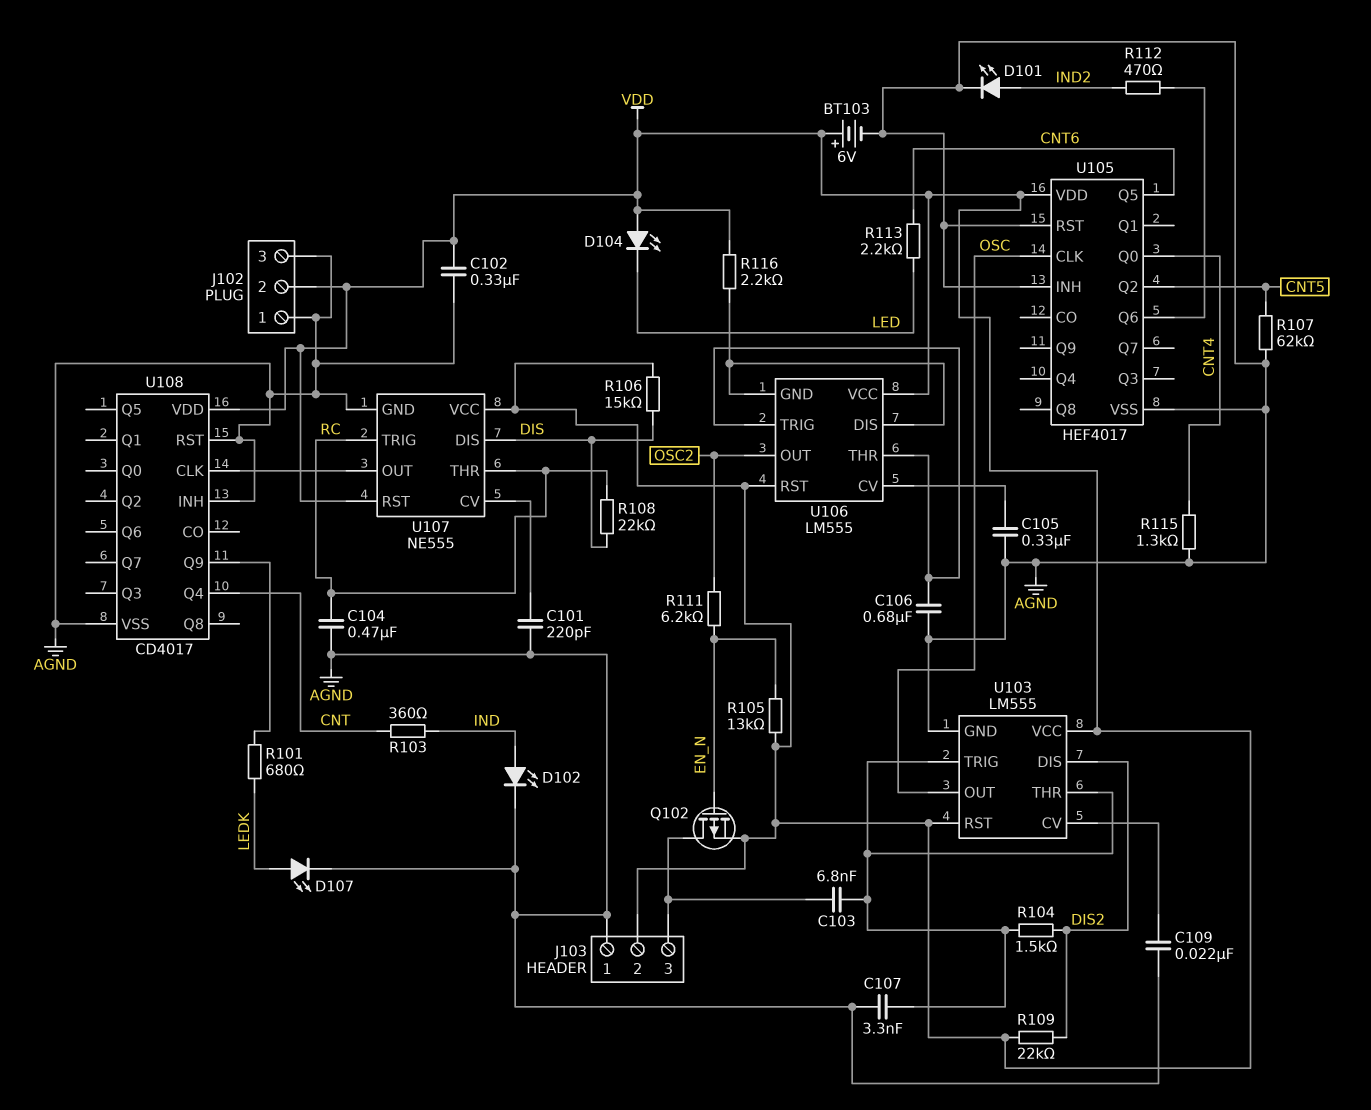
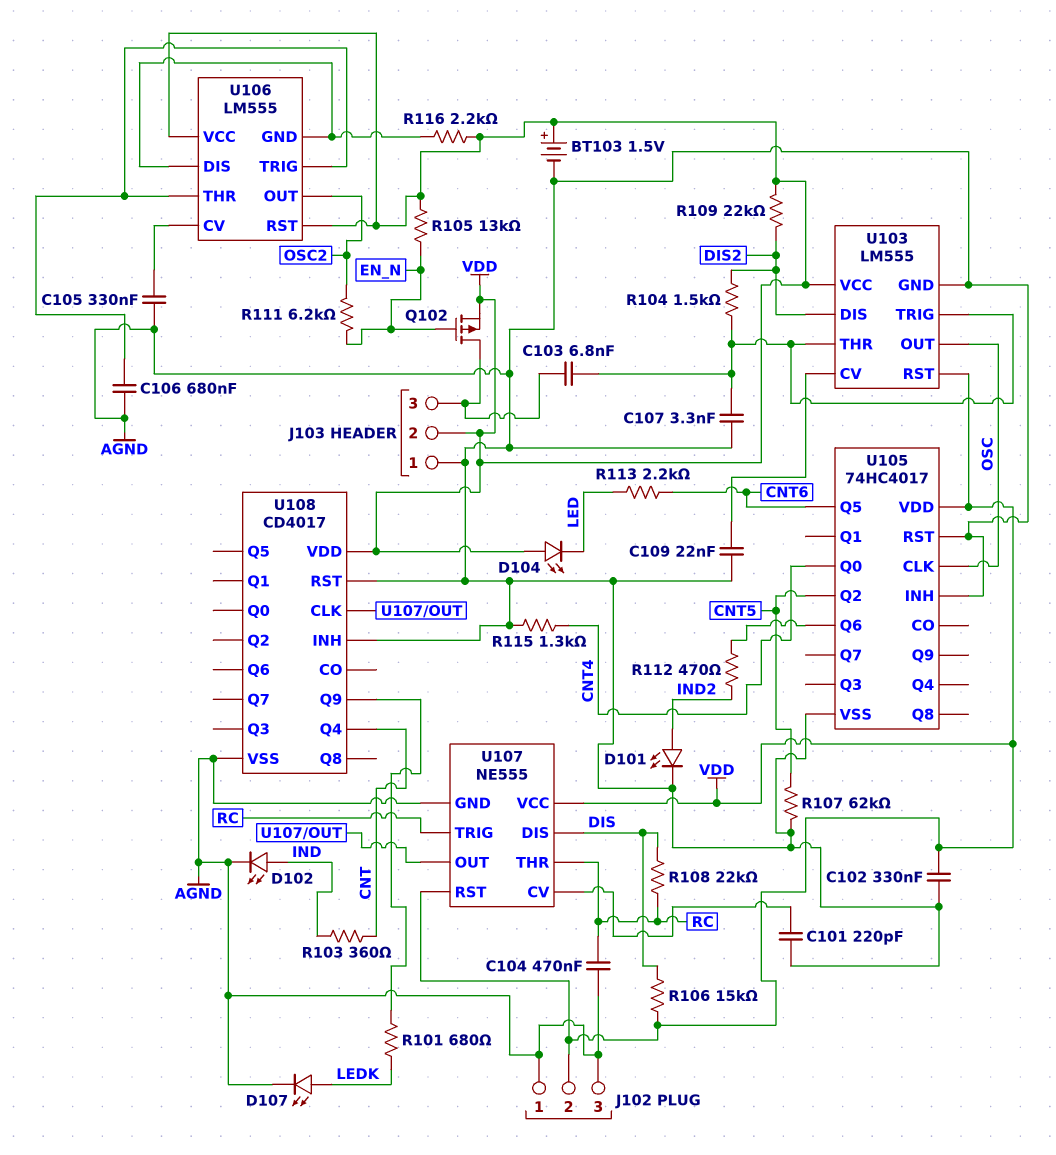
BT103: 6V (plus VDD, minus AGND) -> 1.5V (plus VDD, minus AGND)
U105: HEF4017 -> 74HC4017

